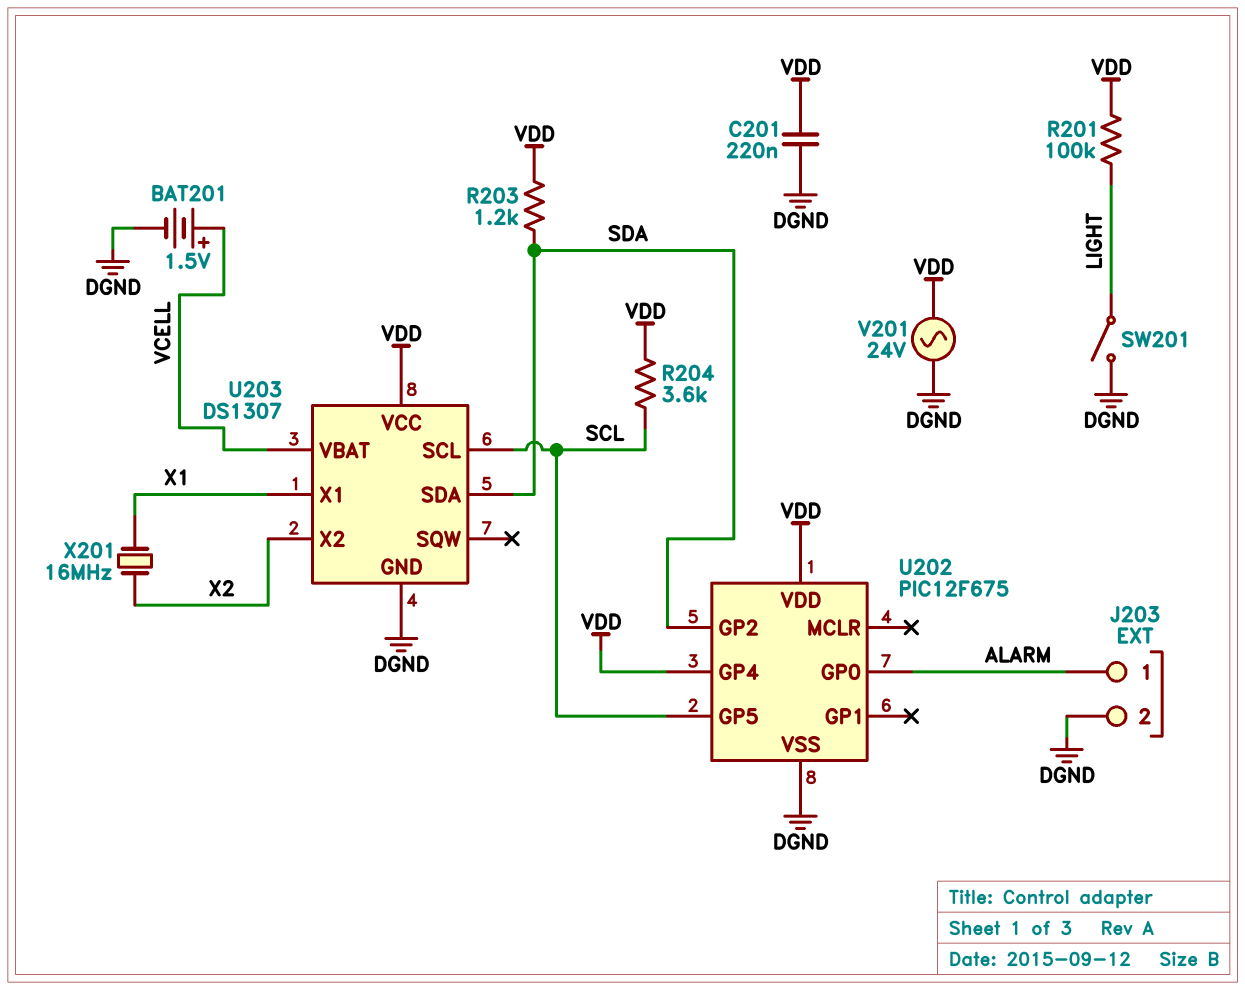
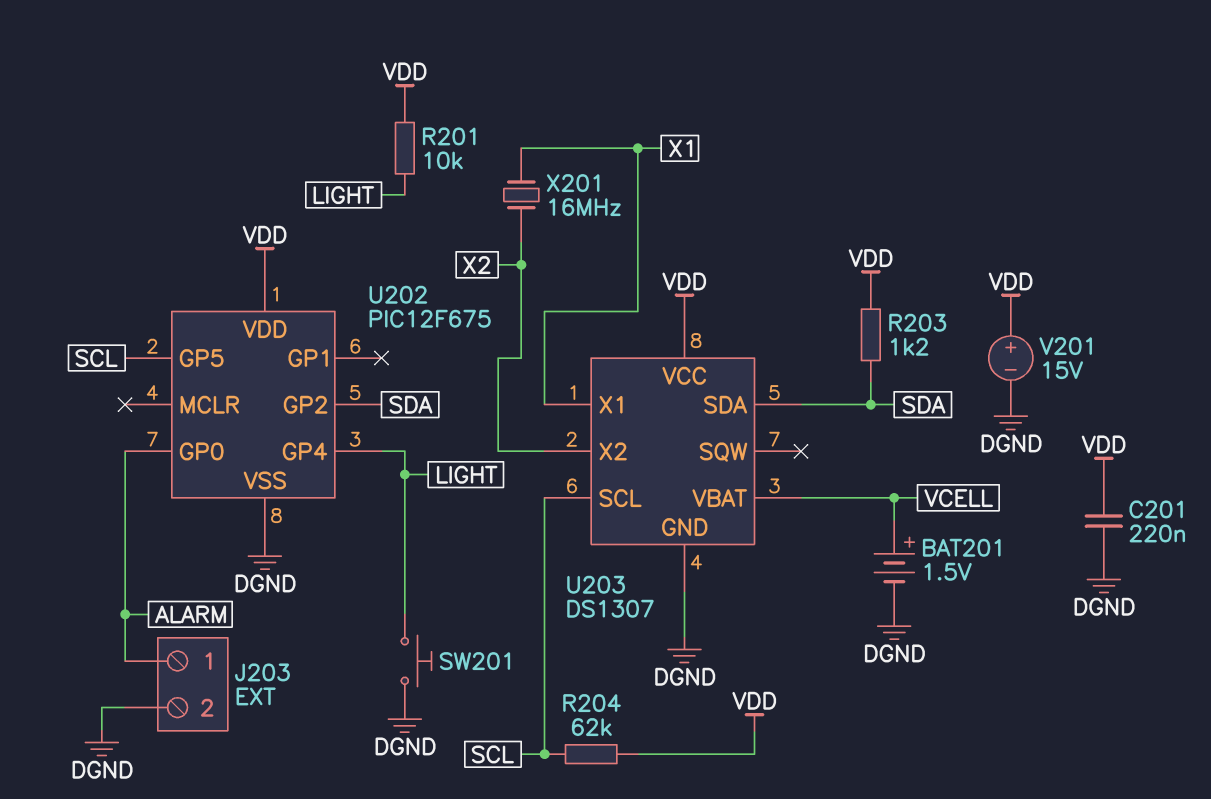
R201: 100k (LIGHT, VDD) -> 10k (LIGHT, VDD)
R204: 3.6k (SCL, VDD) -> 62k (SCL, VDD)
SW201: switch (DGND, LIGHT) -> button (DGND, LIGHT)
U202 pin GP4: VDD -> LIGHT
V201: AC 24V (DGND, VDD) -> 15V (plus VDD, minus DGND)

